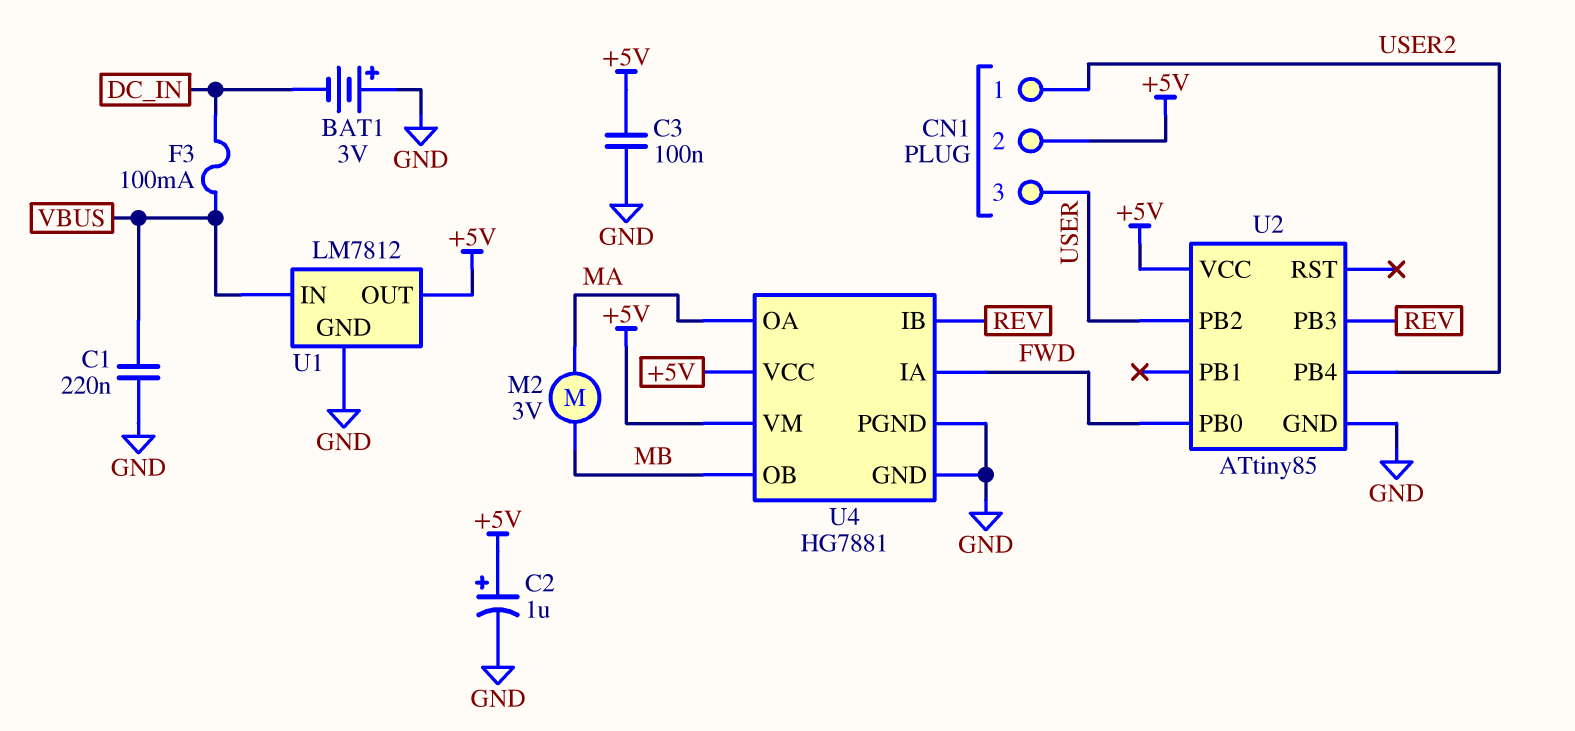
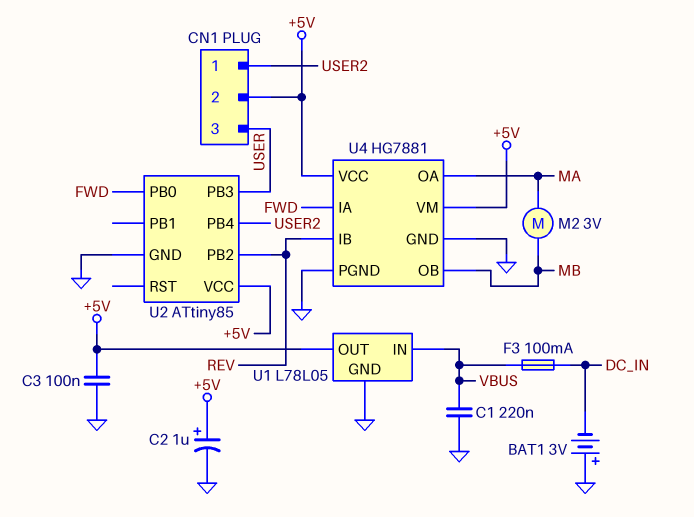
U1: LM7812 -> L78L05
U2 pin PB2: USER -> REV
U2 pin PB3: REV -> USER

